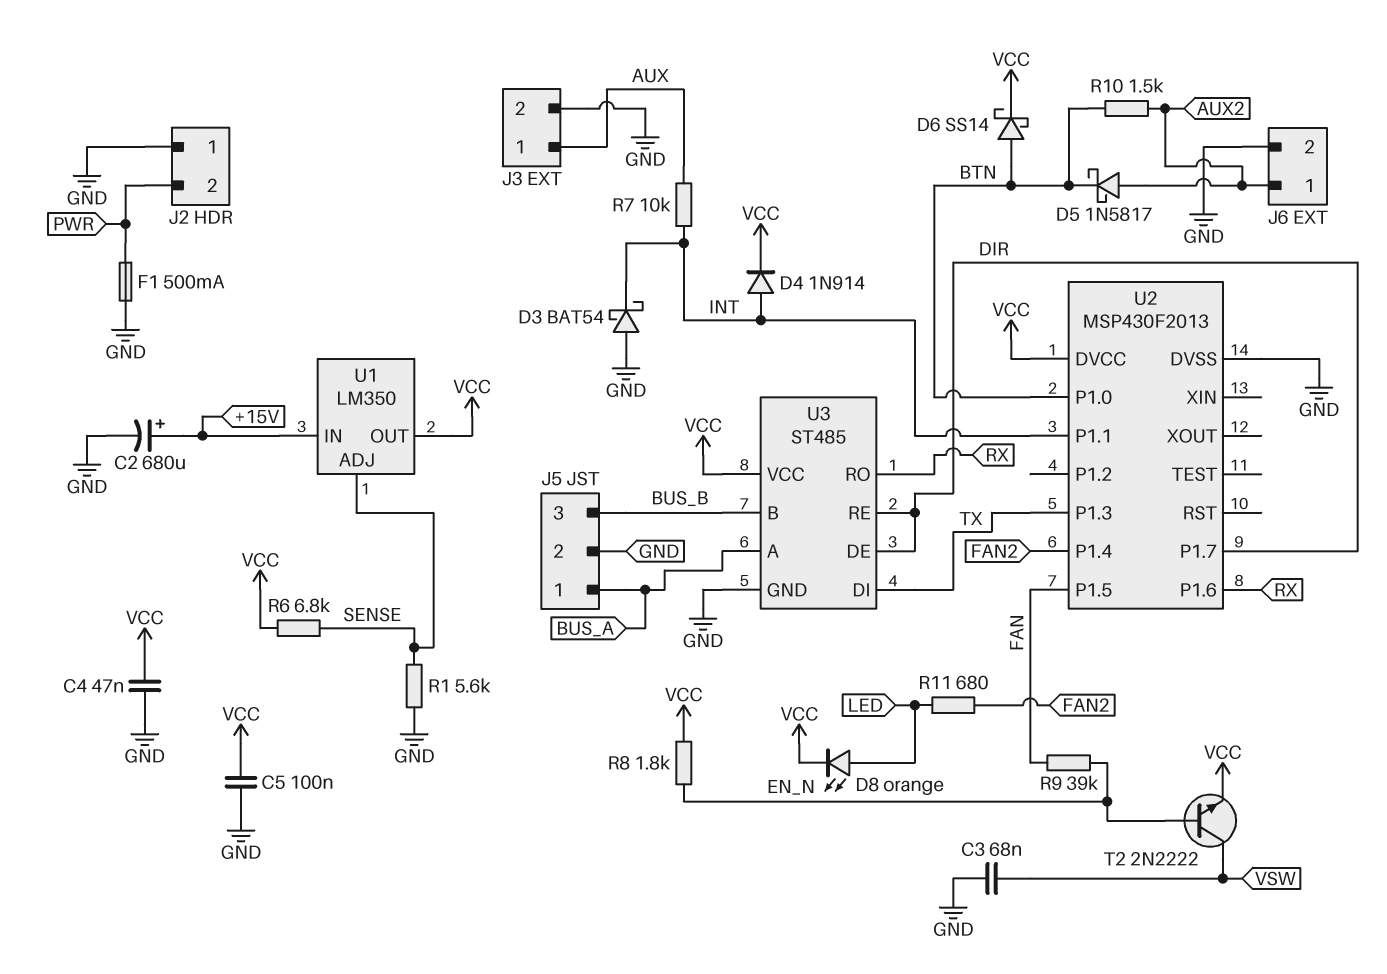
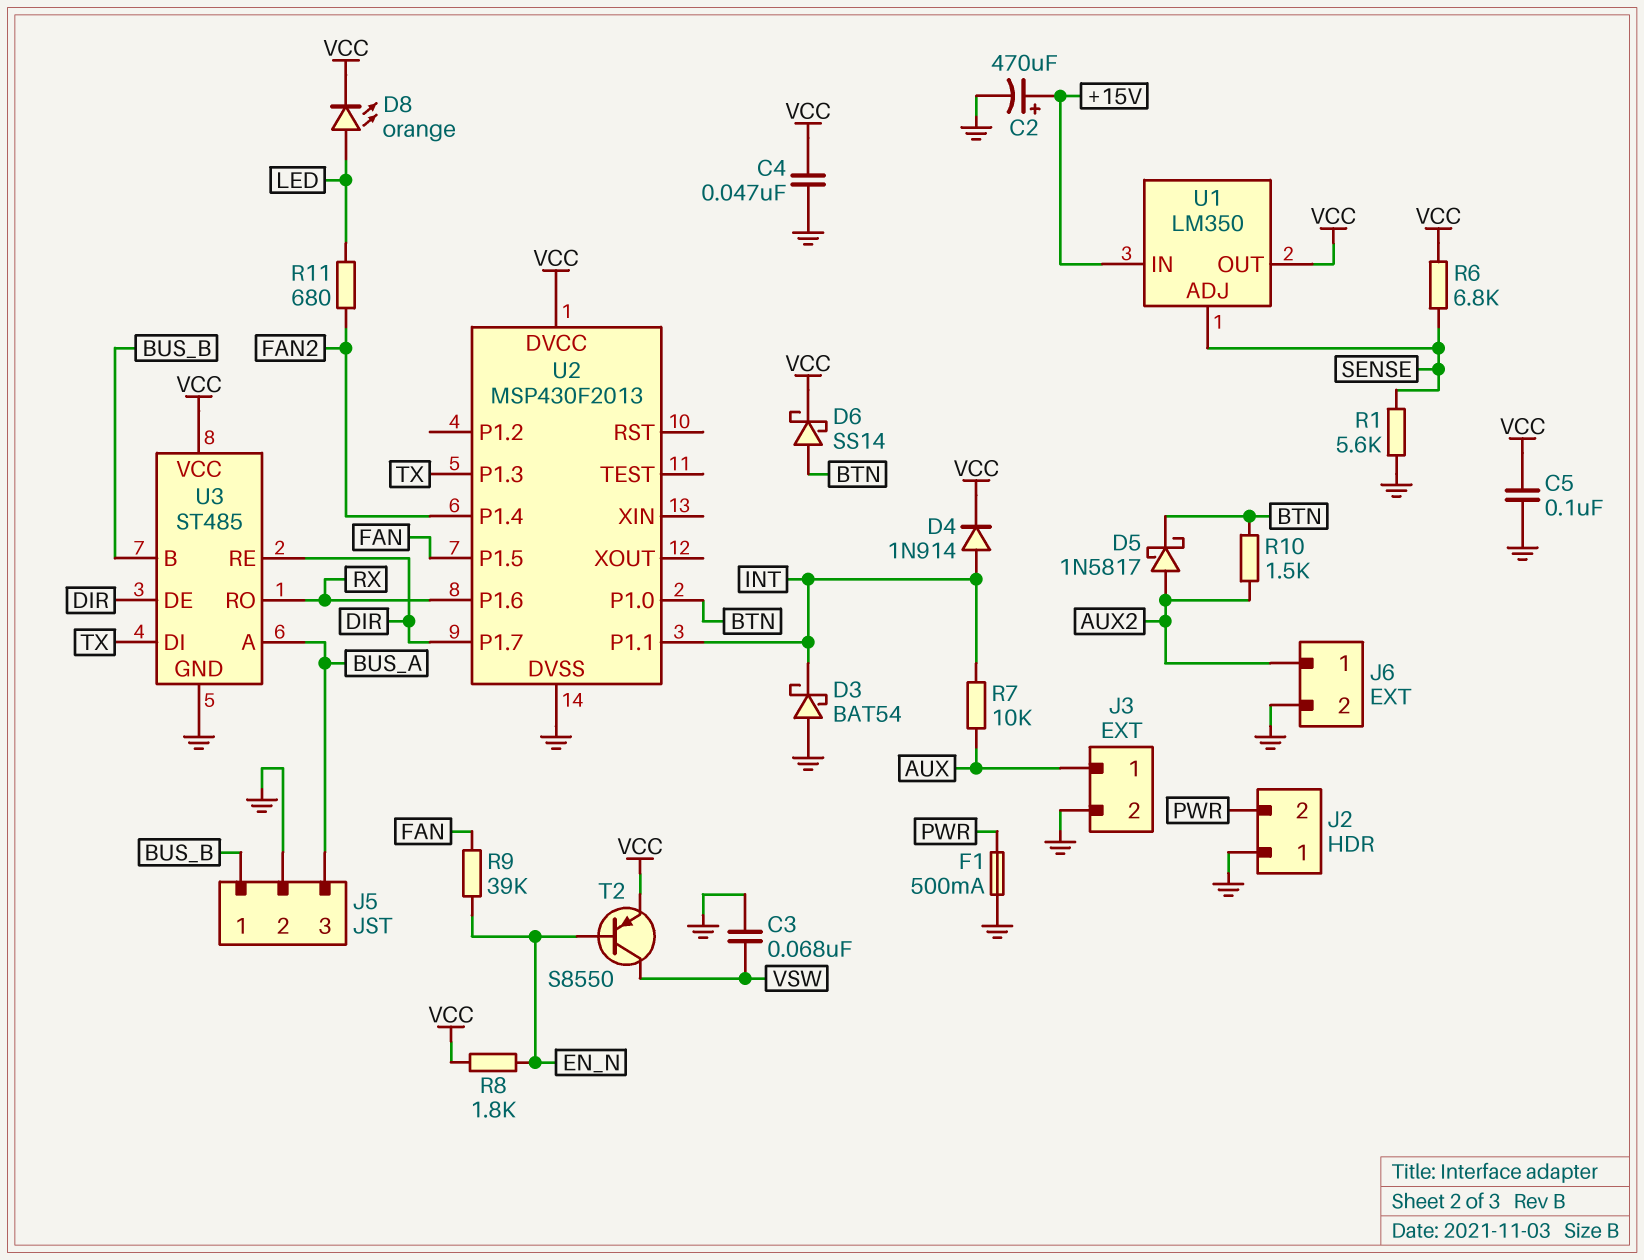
C2: 680uF (plus +15V, minus GND) -> 470uF (plus +15V, minus GND)
J5 pin 1: BUS_A -> BUS_B
J5 pin 3: BUS_B -> BUS_A
T2: NPN 2N2222 (B EN_N, C VSW, E VCC) -> PNP S8550 (B EN_N, C VSW, E VCC)

